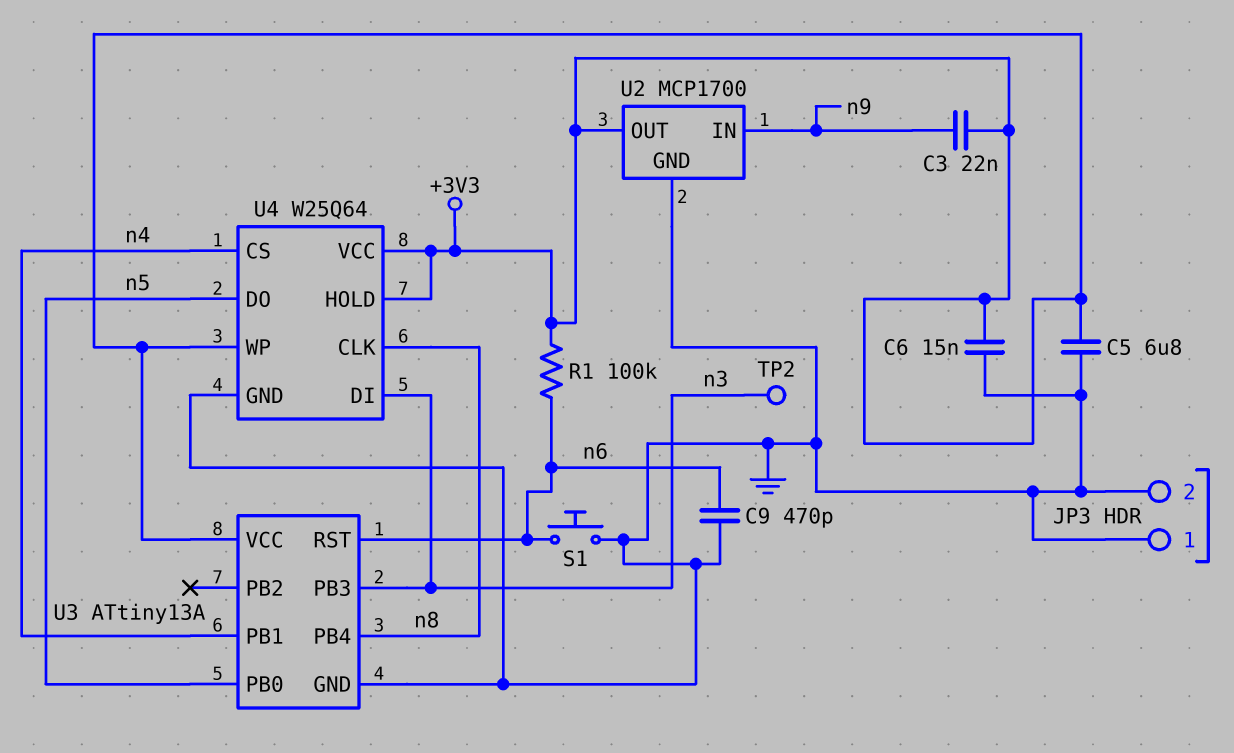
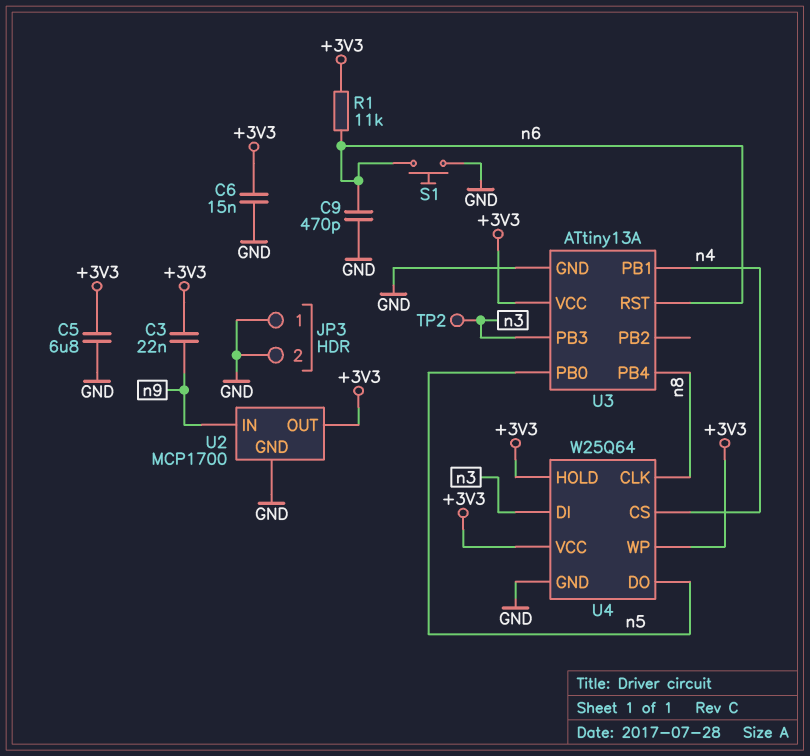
R1: 100k (+3V3, n6) -> 11k (+3V3, n6)

